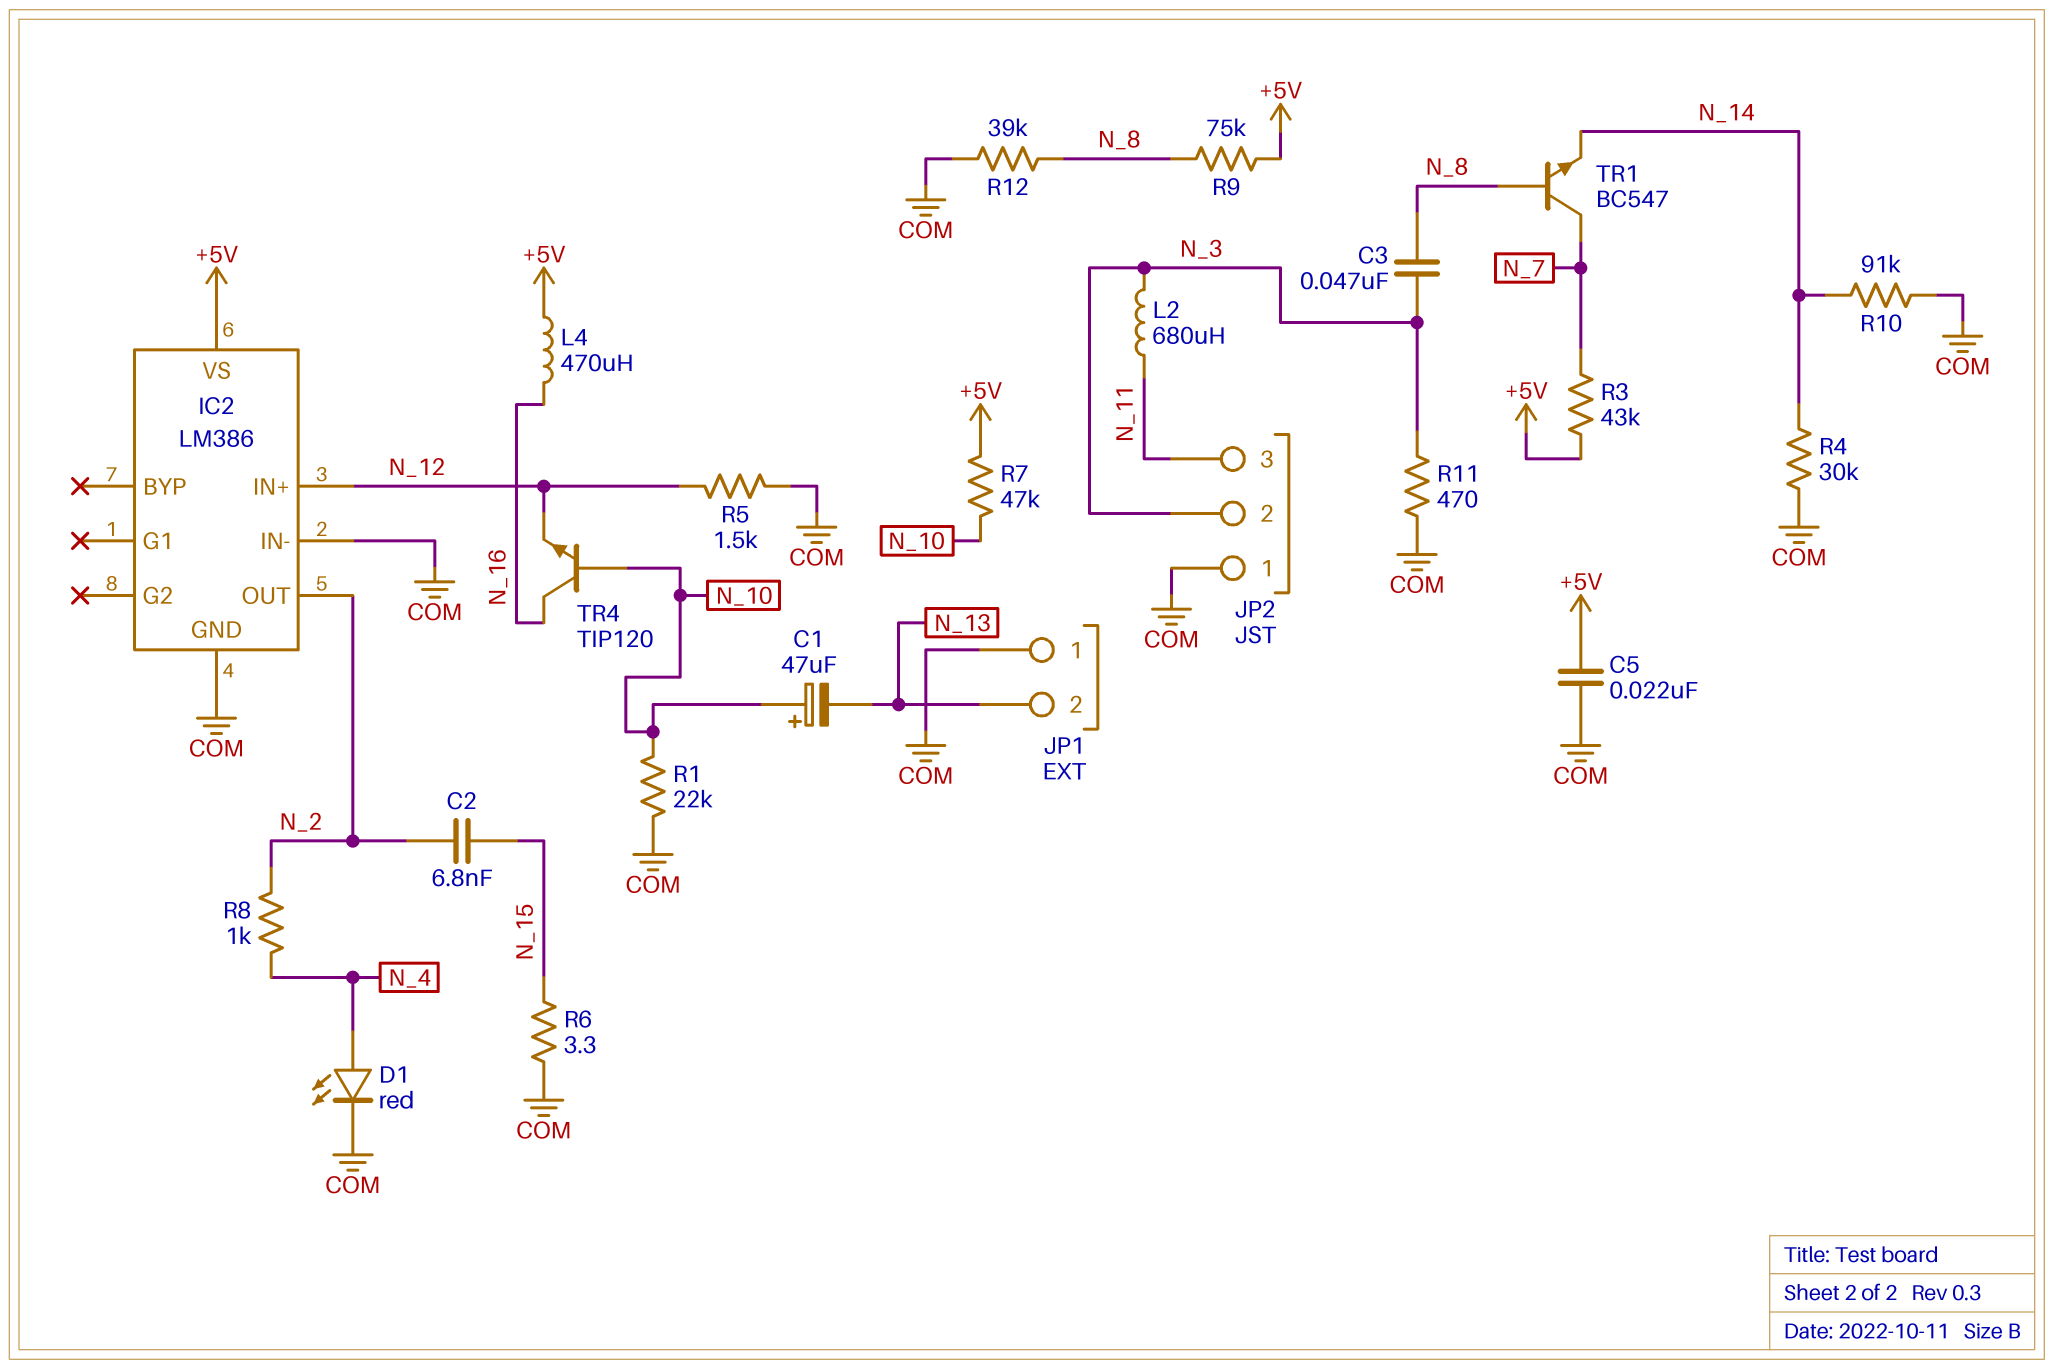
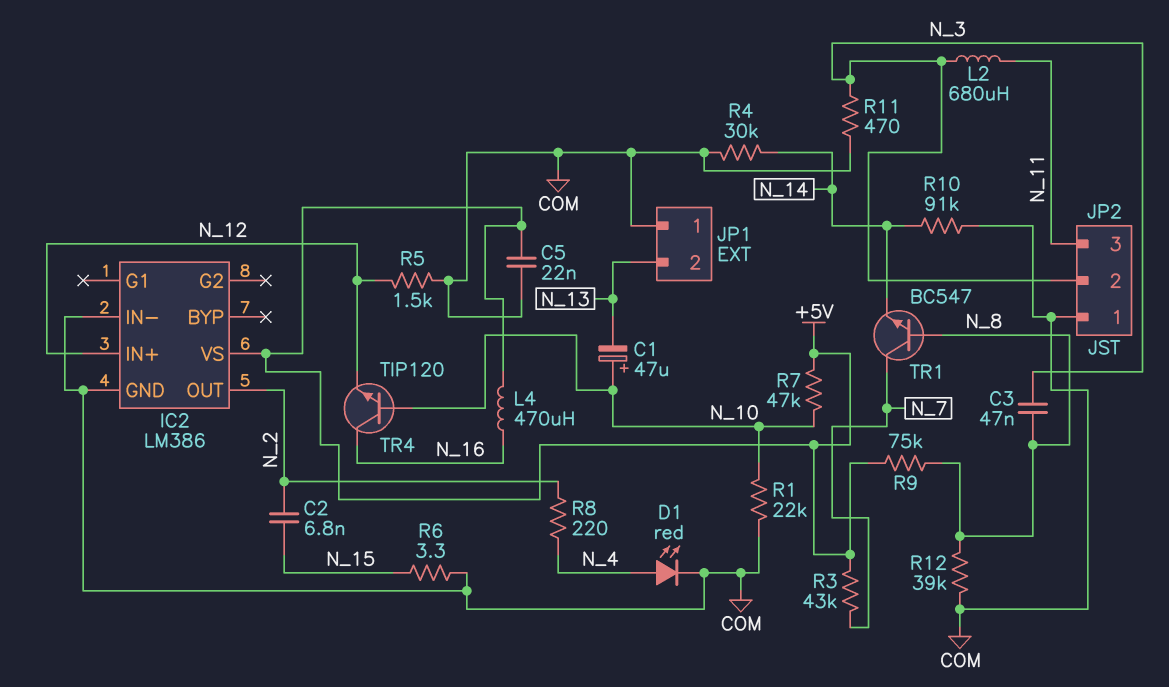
R8: 1k (N_2, N_4) -> 220 (N_2, N_4)

